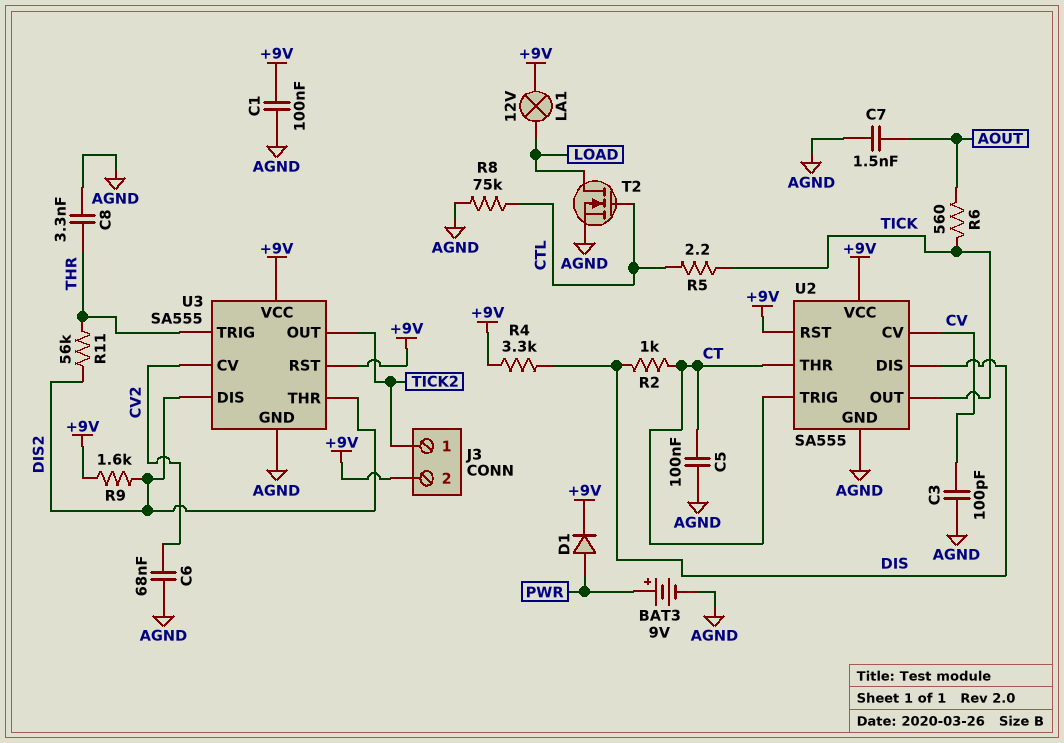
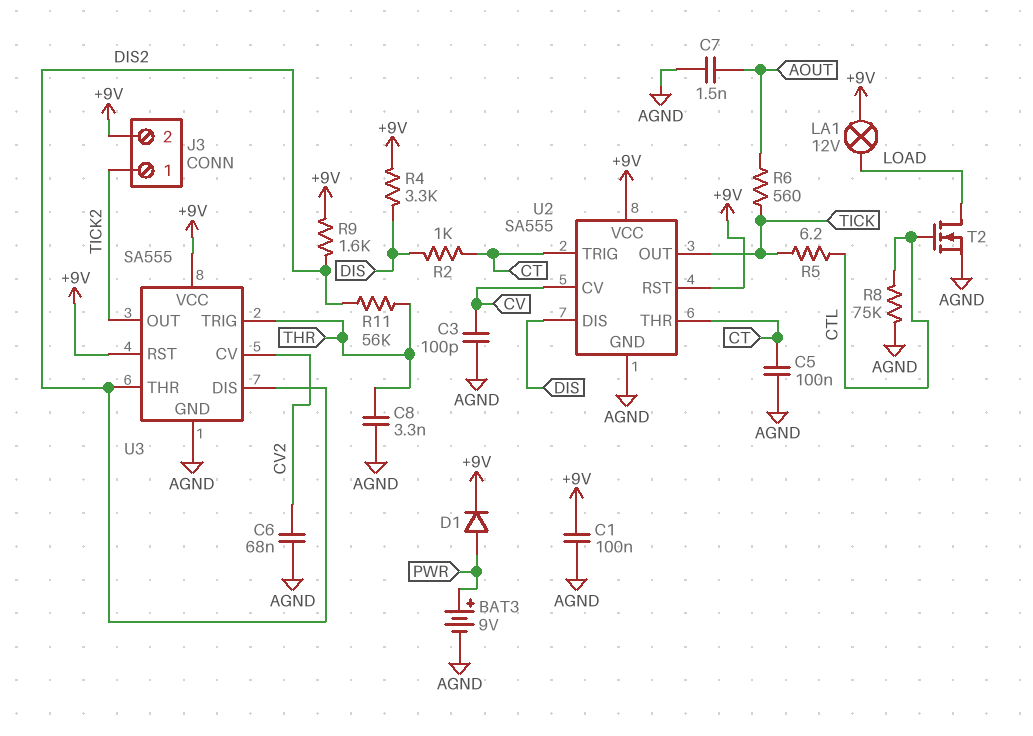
R5: 2.2 (CTL, TICK) -> 6.2 (CTL, TICK)

